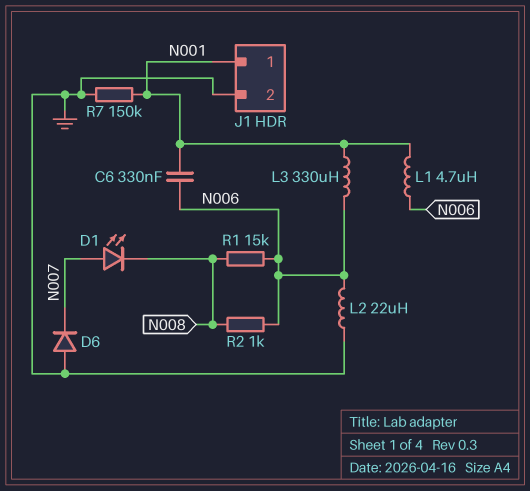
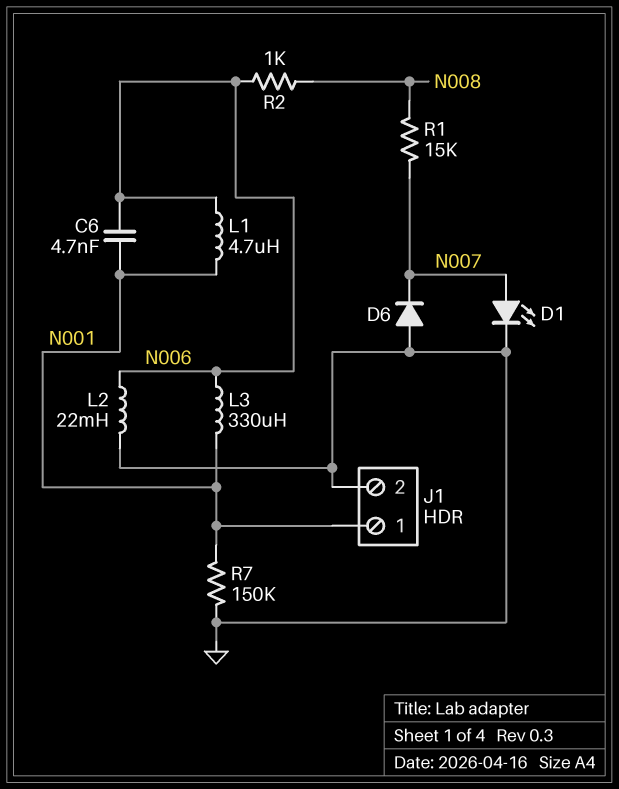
C6: 330nF (N001, N006) -> 4.7nF (N001, N006)
D1: LED (A N007, K N008) -> LED (A N007, K GND)
L2: 22uH (GND, N006) -> 22mH (GND, N006)
R1: 15k (N006, N008) -> 15k (N007, N008)

